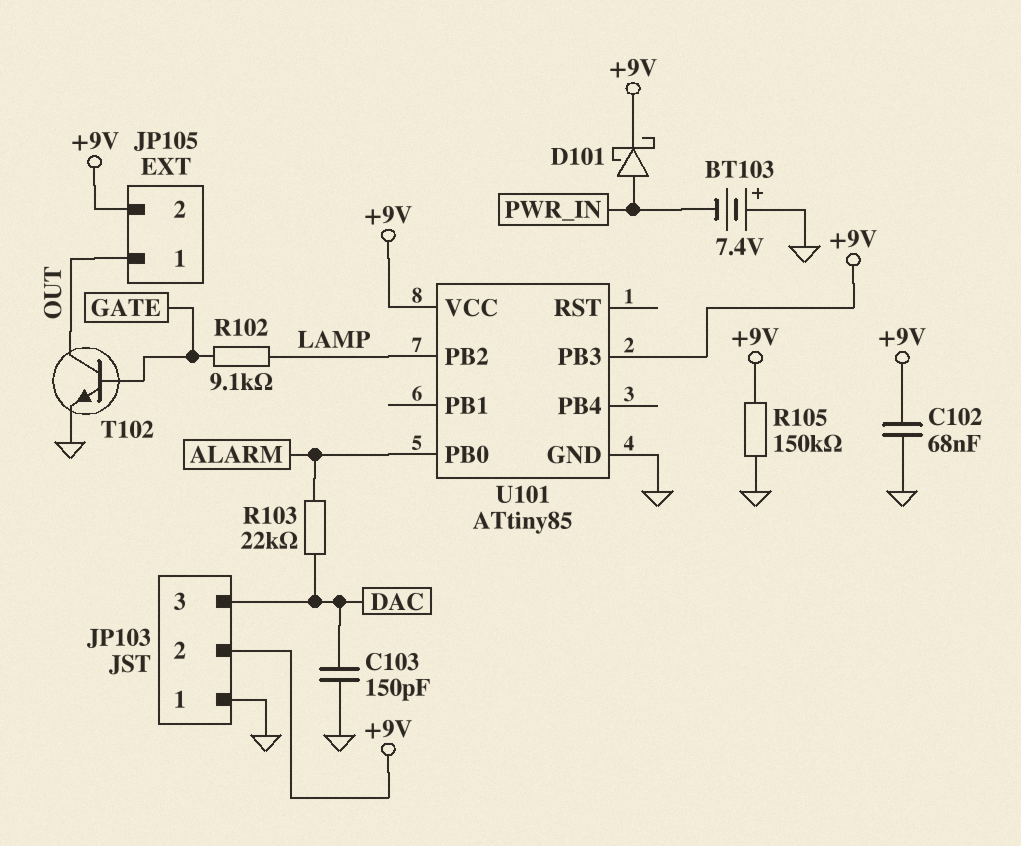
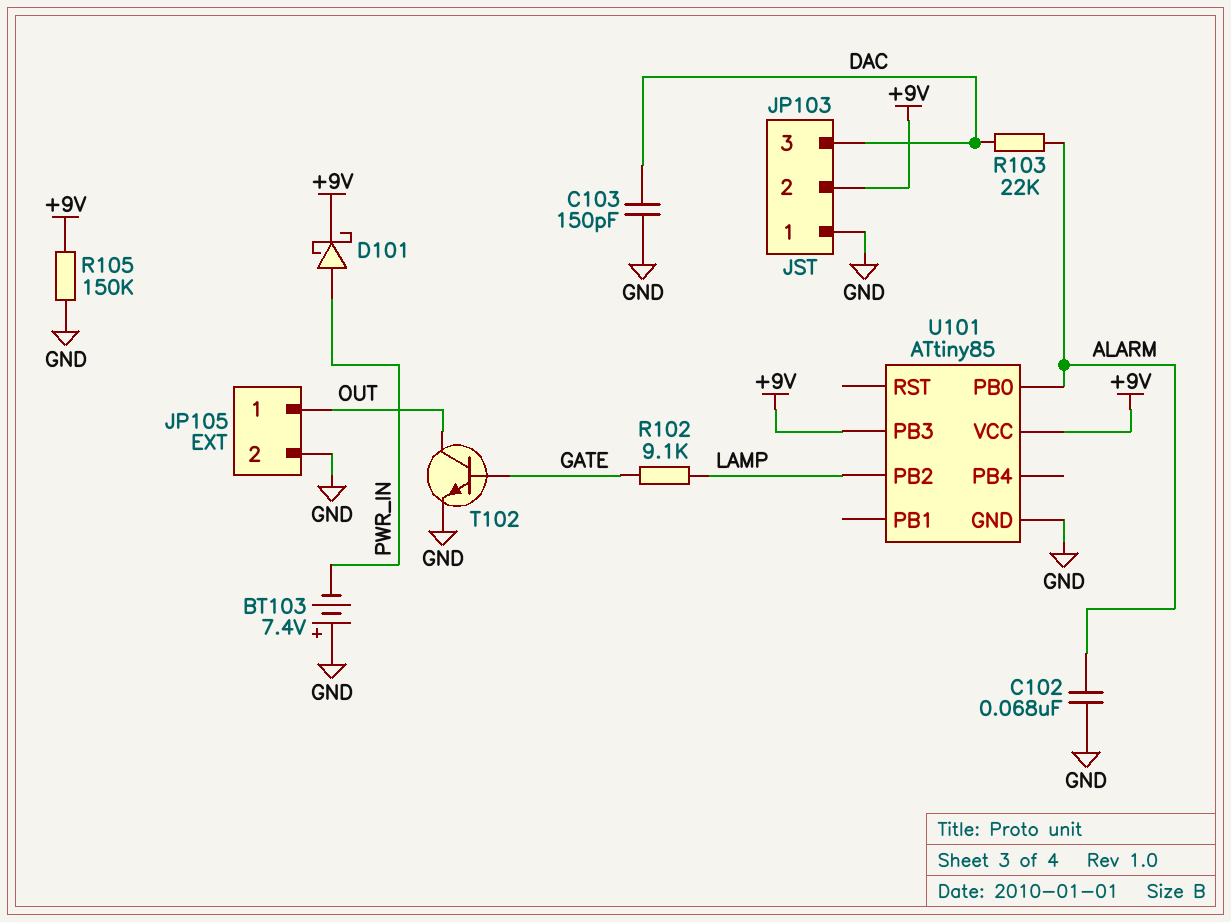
C102: 68nF (+9V, GND) -> 68nF (ALARM, GND)
JP105 pin 2: +9V -> GND

